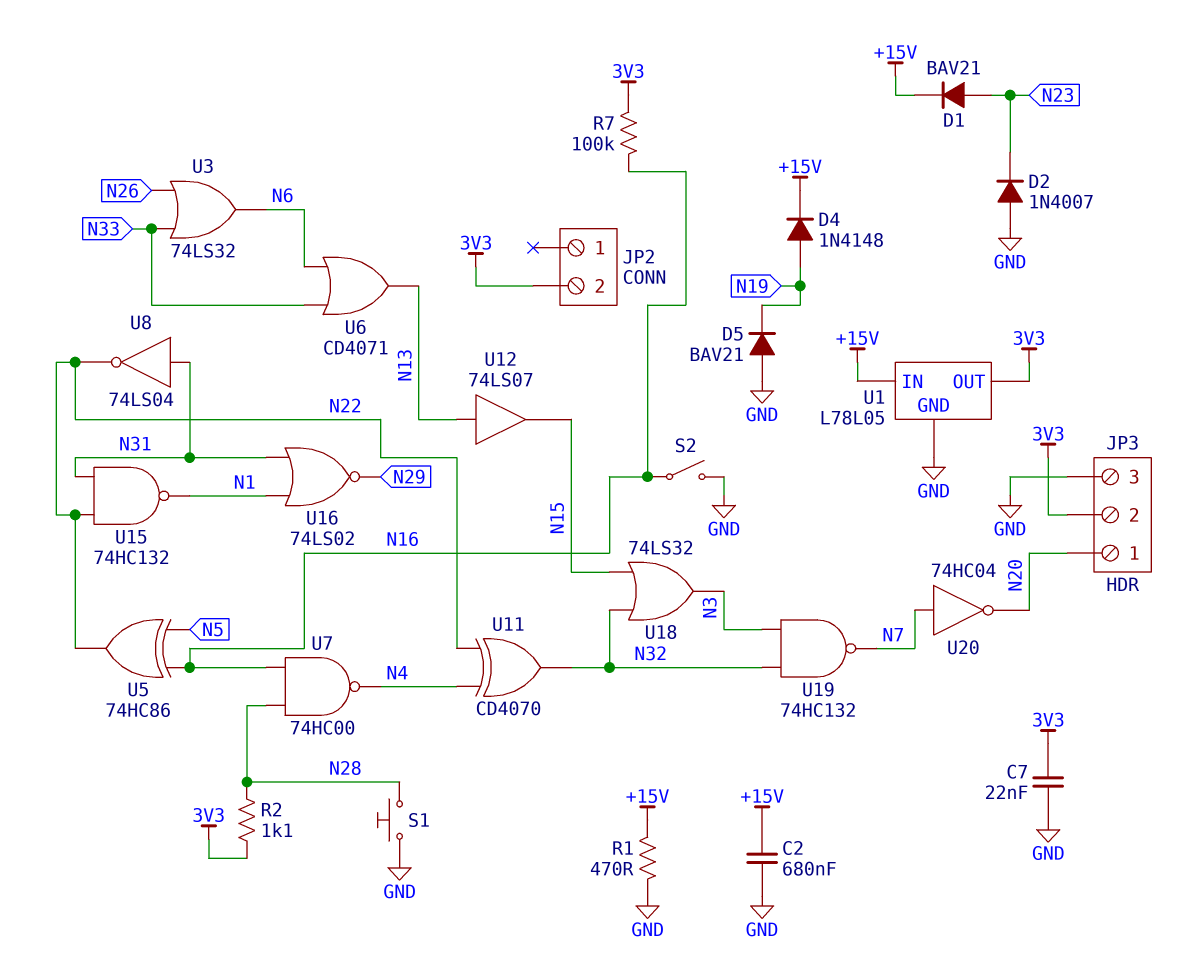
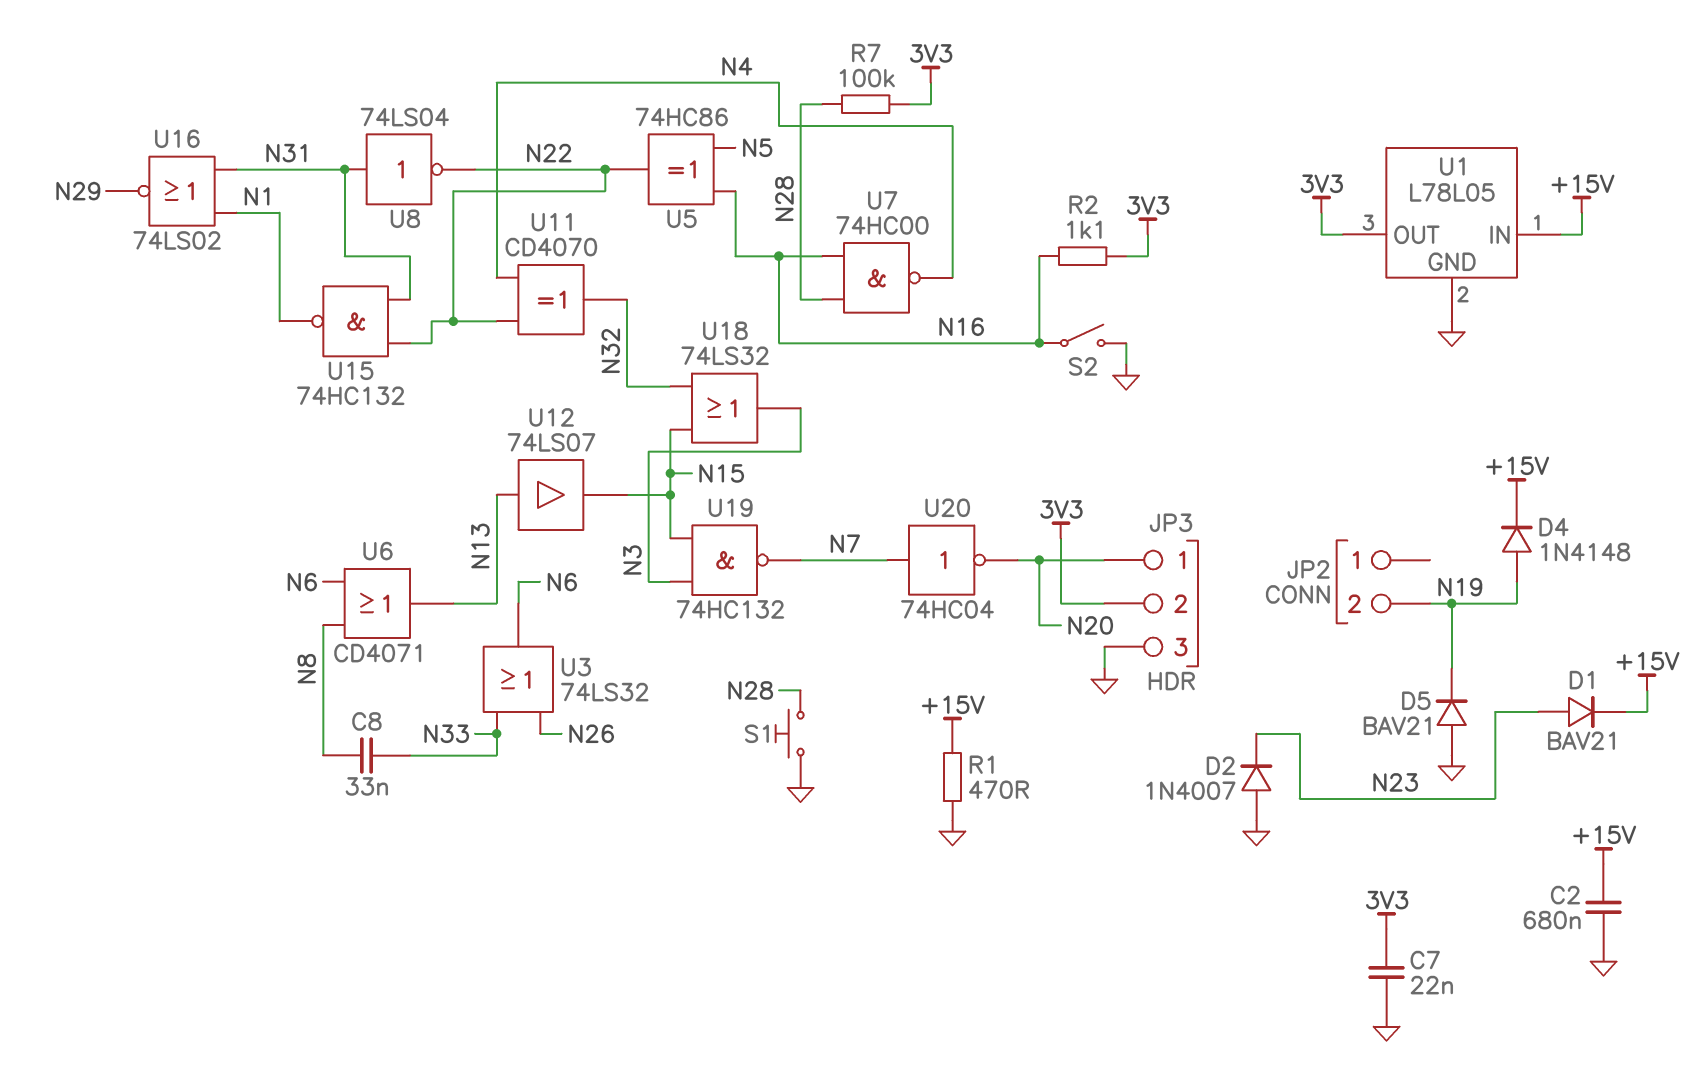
C8: none -> 33nF (N8, N33)
JP2 pin 2: 3V3 -> N19
R2: 1.1k (3V3, N28) -> 1.1k (3V3, N16)
R7: 100k (3V3, N16) -> 100k (3V3, N28)
U6: OR CD4071 (in N6, in N33, out N13) -> OR CD4071 (in N6, in N8, out N13)
U19: NAND 74HC132 (in N3, in N32, out N7) -> NAND 74HC132 (in N3, in N15, out N7)

